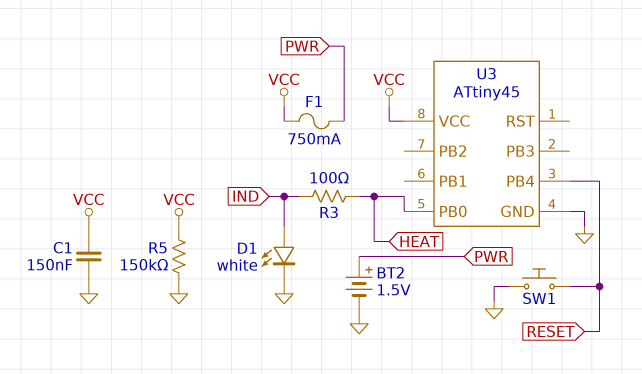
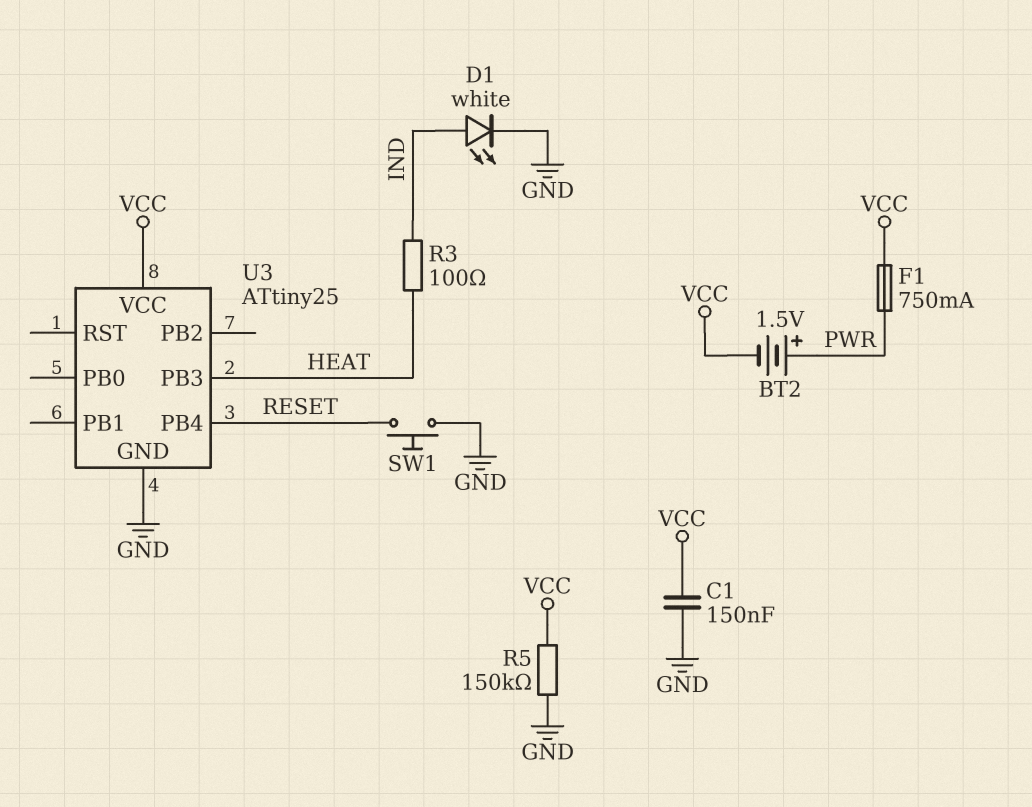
BT2: 1.5V (plus PWR, minus GND) -> 1.5V (plus PWR, minus VCC)
U3: ATtiny45 -> ATtiny25
U3 pin PB0: HEAT -> none
U3 pin PB3: none -> HEAT

